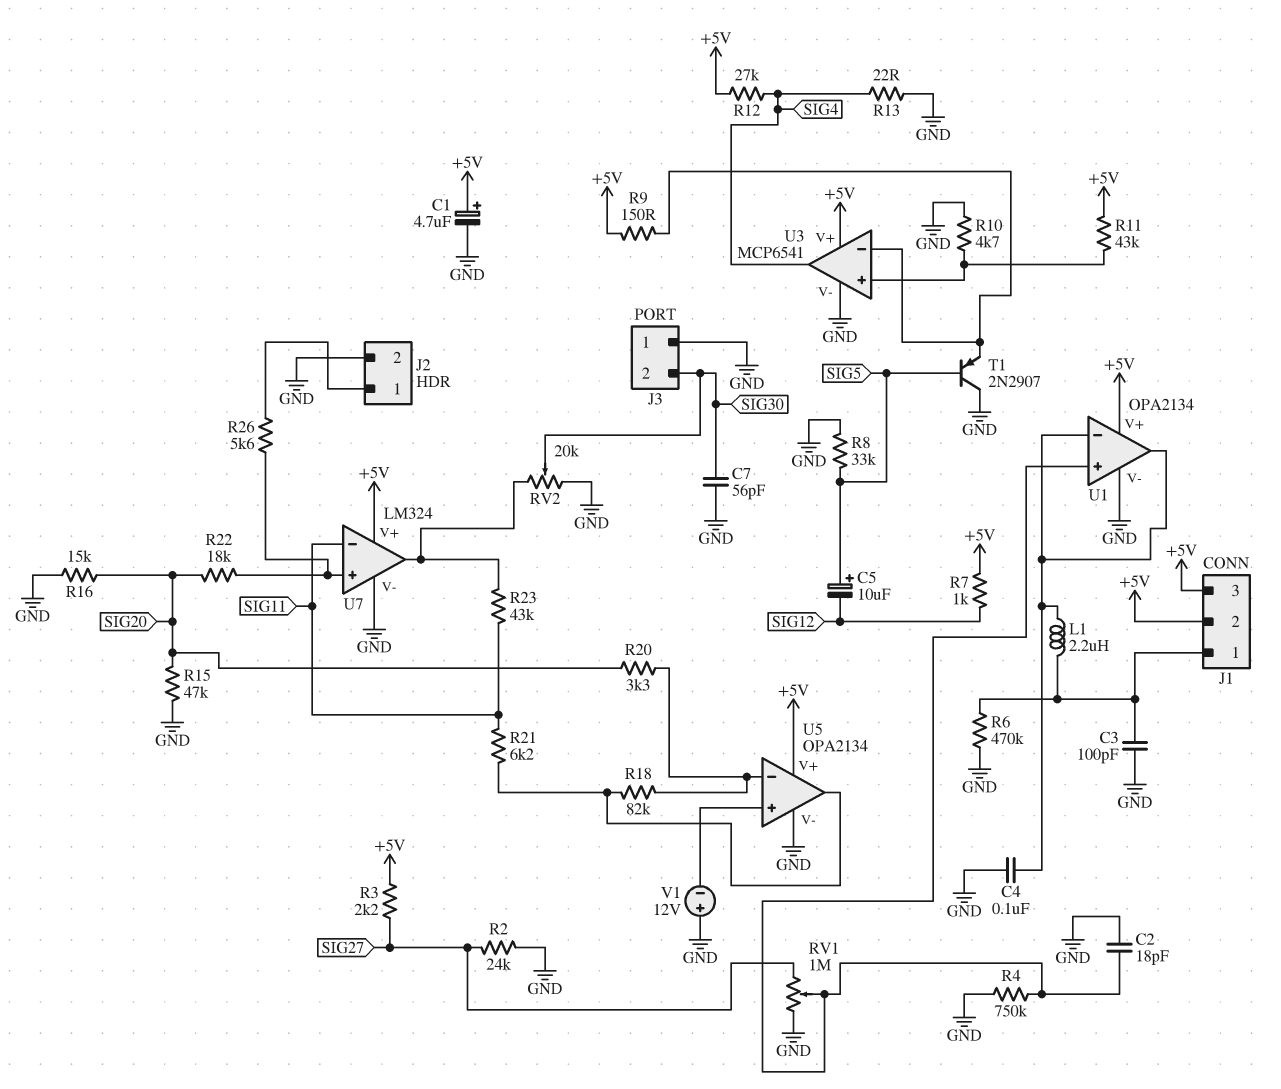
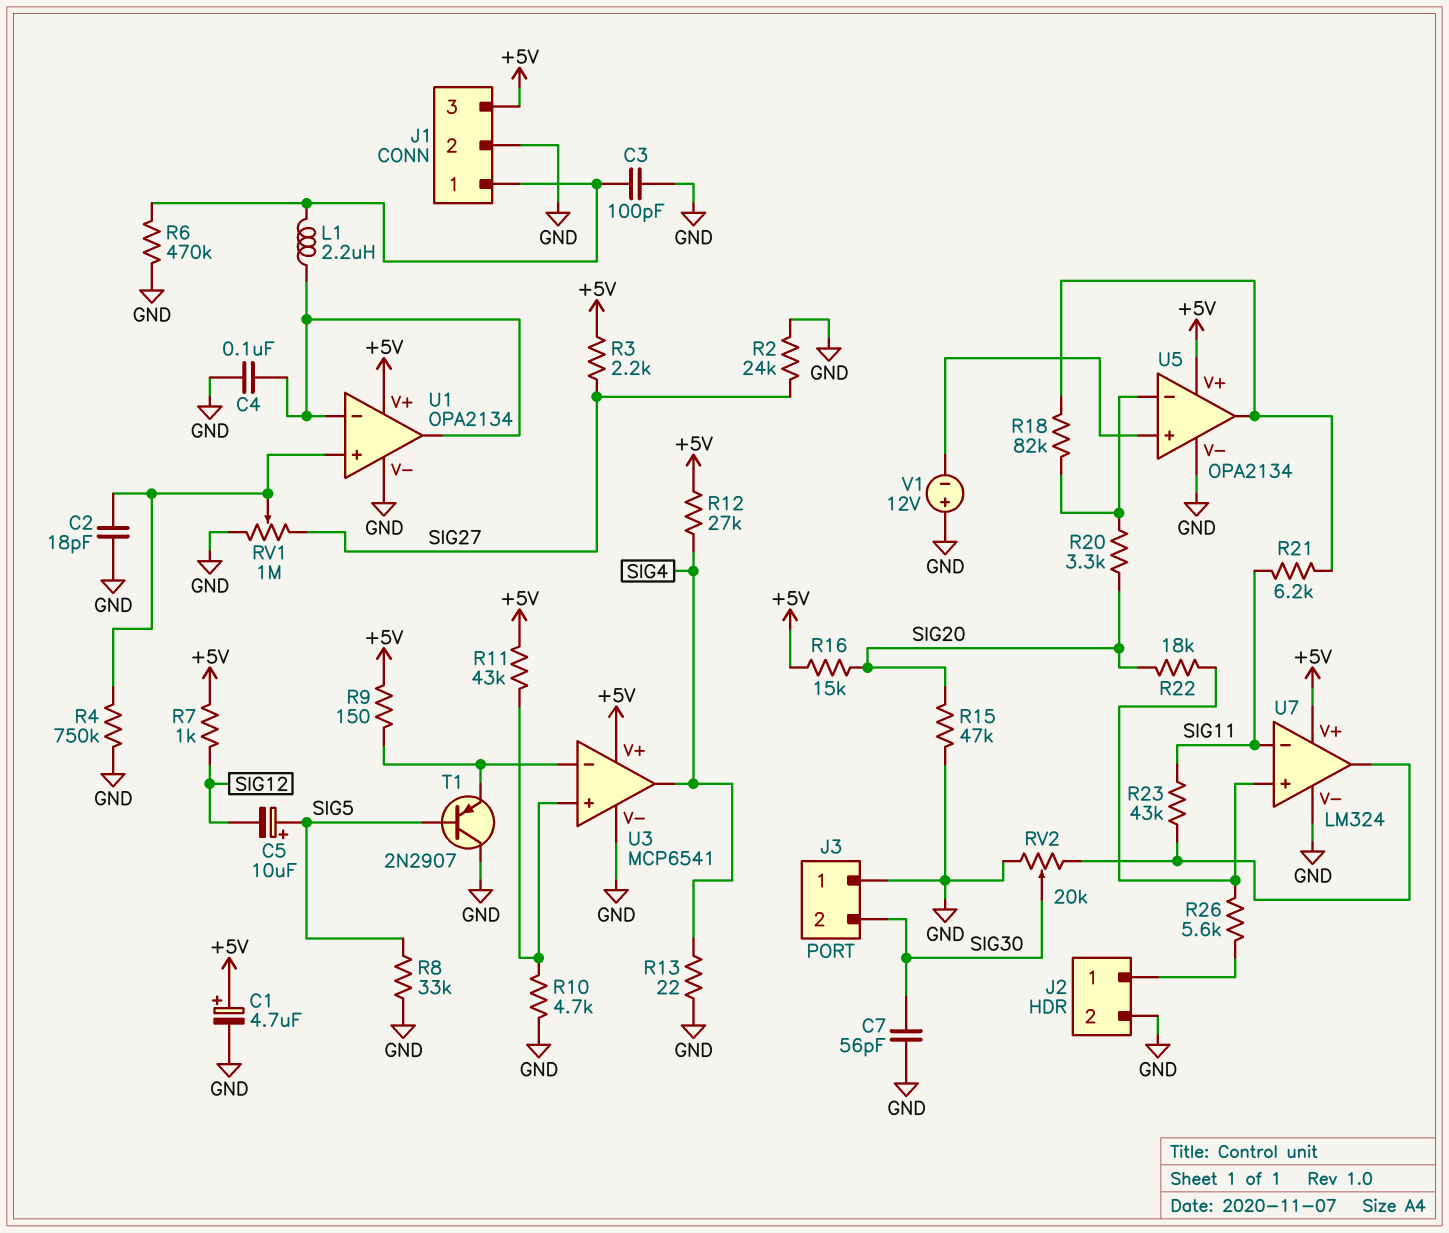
J1 pin 2: +5V -> GND
R16: 15k (GND, SIG20) -> 15k (+5V, SIG20)

